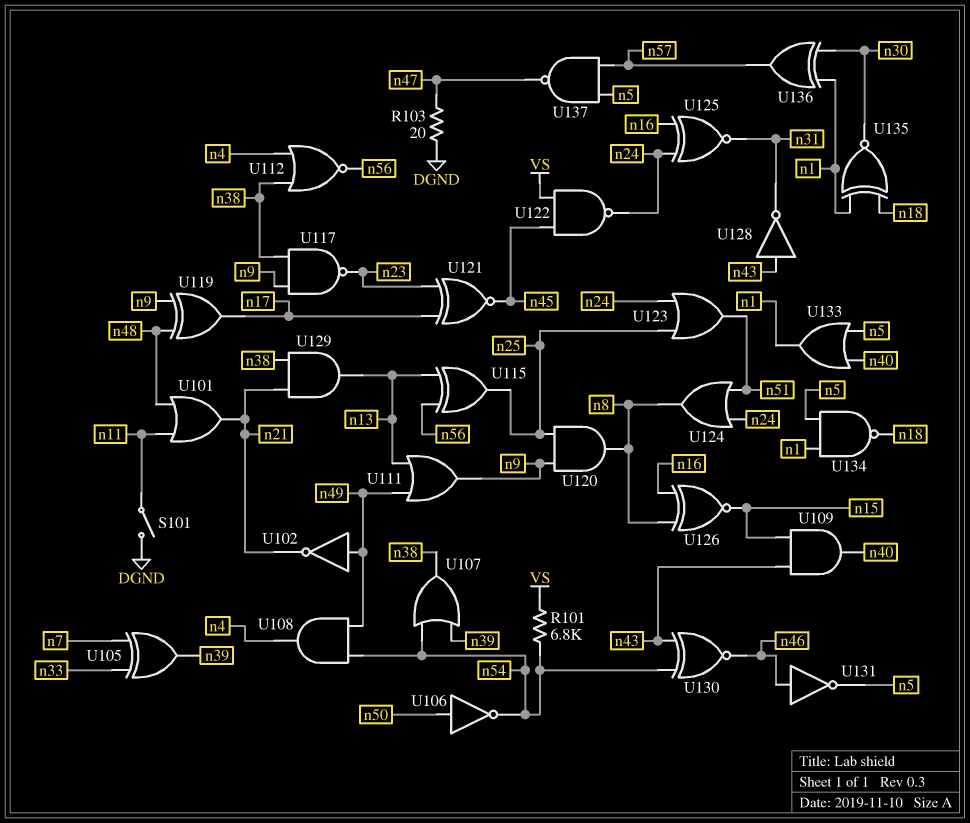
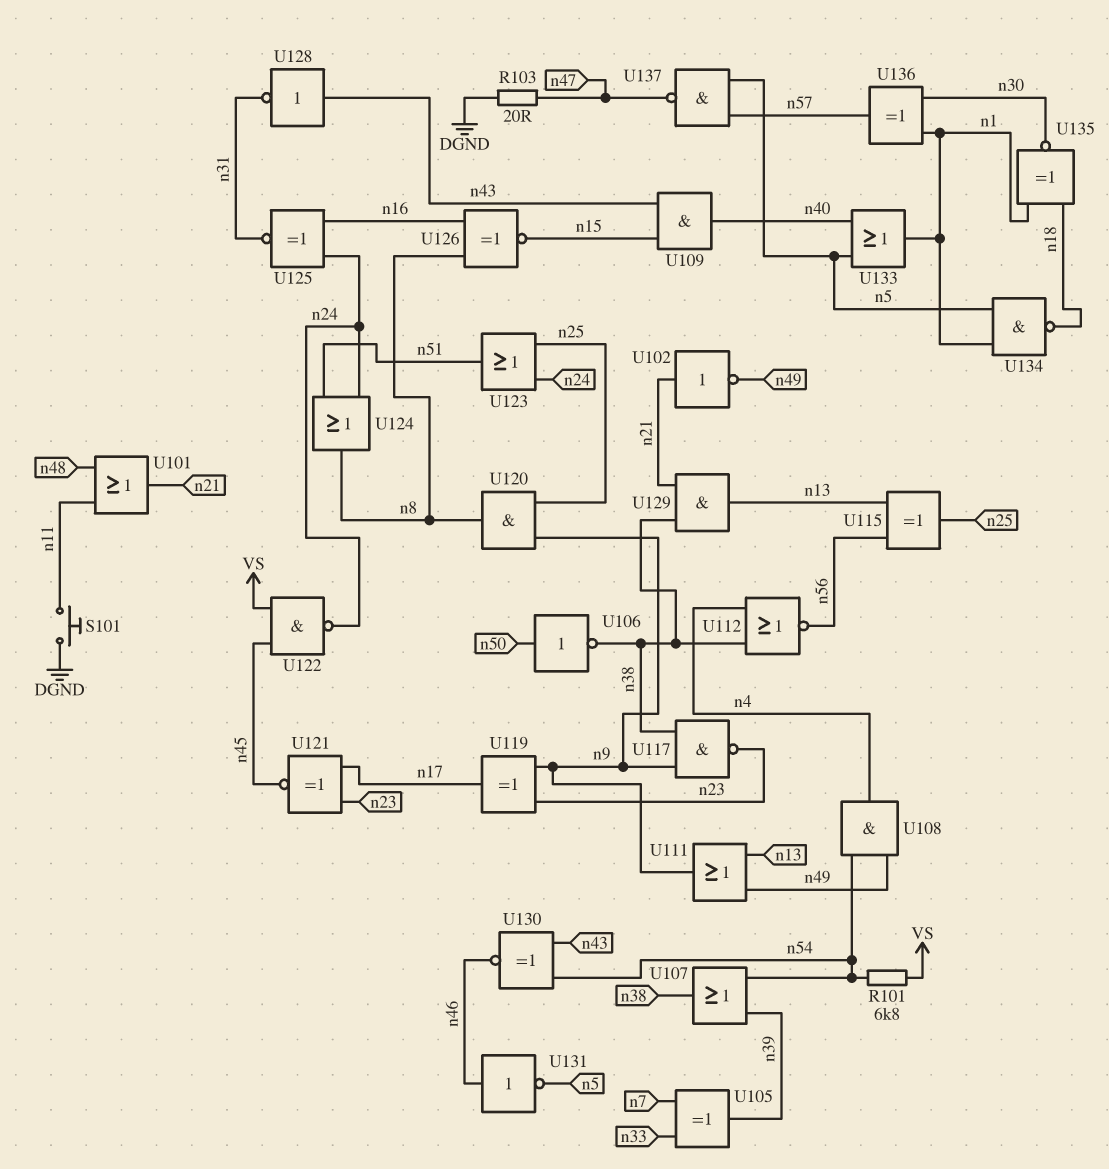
S101: switch (DGND, n11) -> button (DGND, n11)
U102: NOT (in n49, out n21) -> NOT (in n21, out n49)
U106: NOT (in n50, out n54) -> NOT (in n50, out n38)
U119: XOR (in n9, in n48, out n17) -> XOR (in n9, in n23, out n17)

